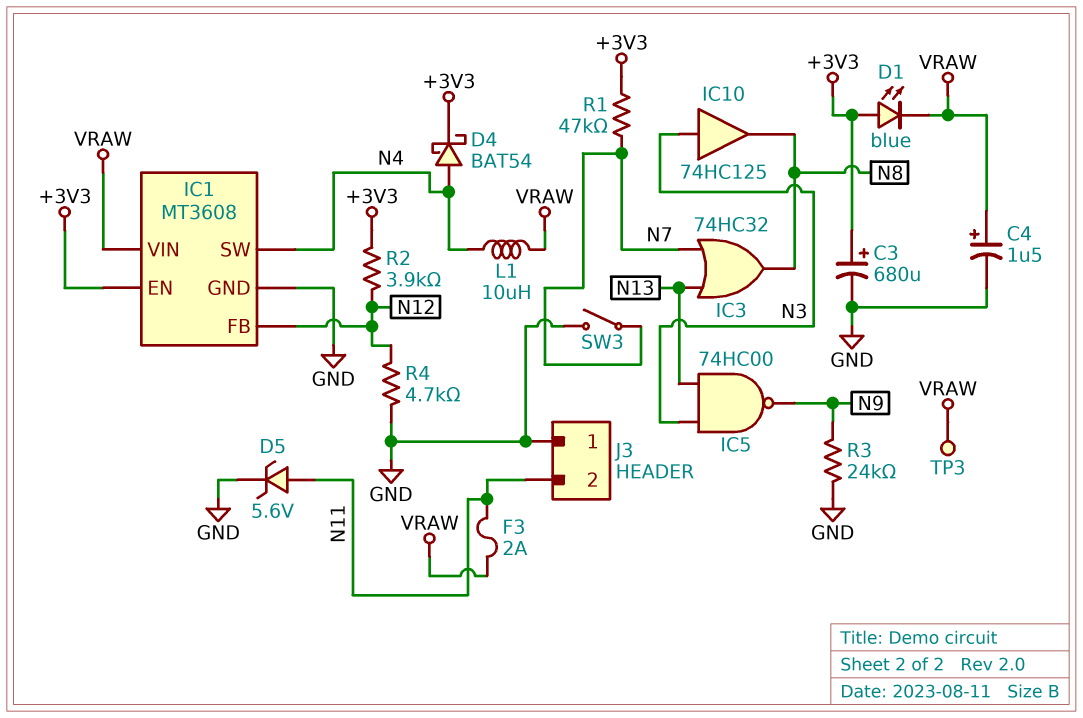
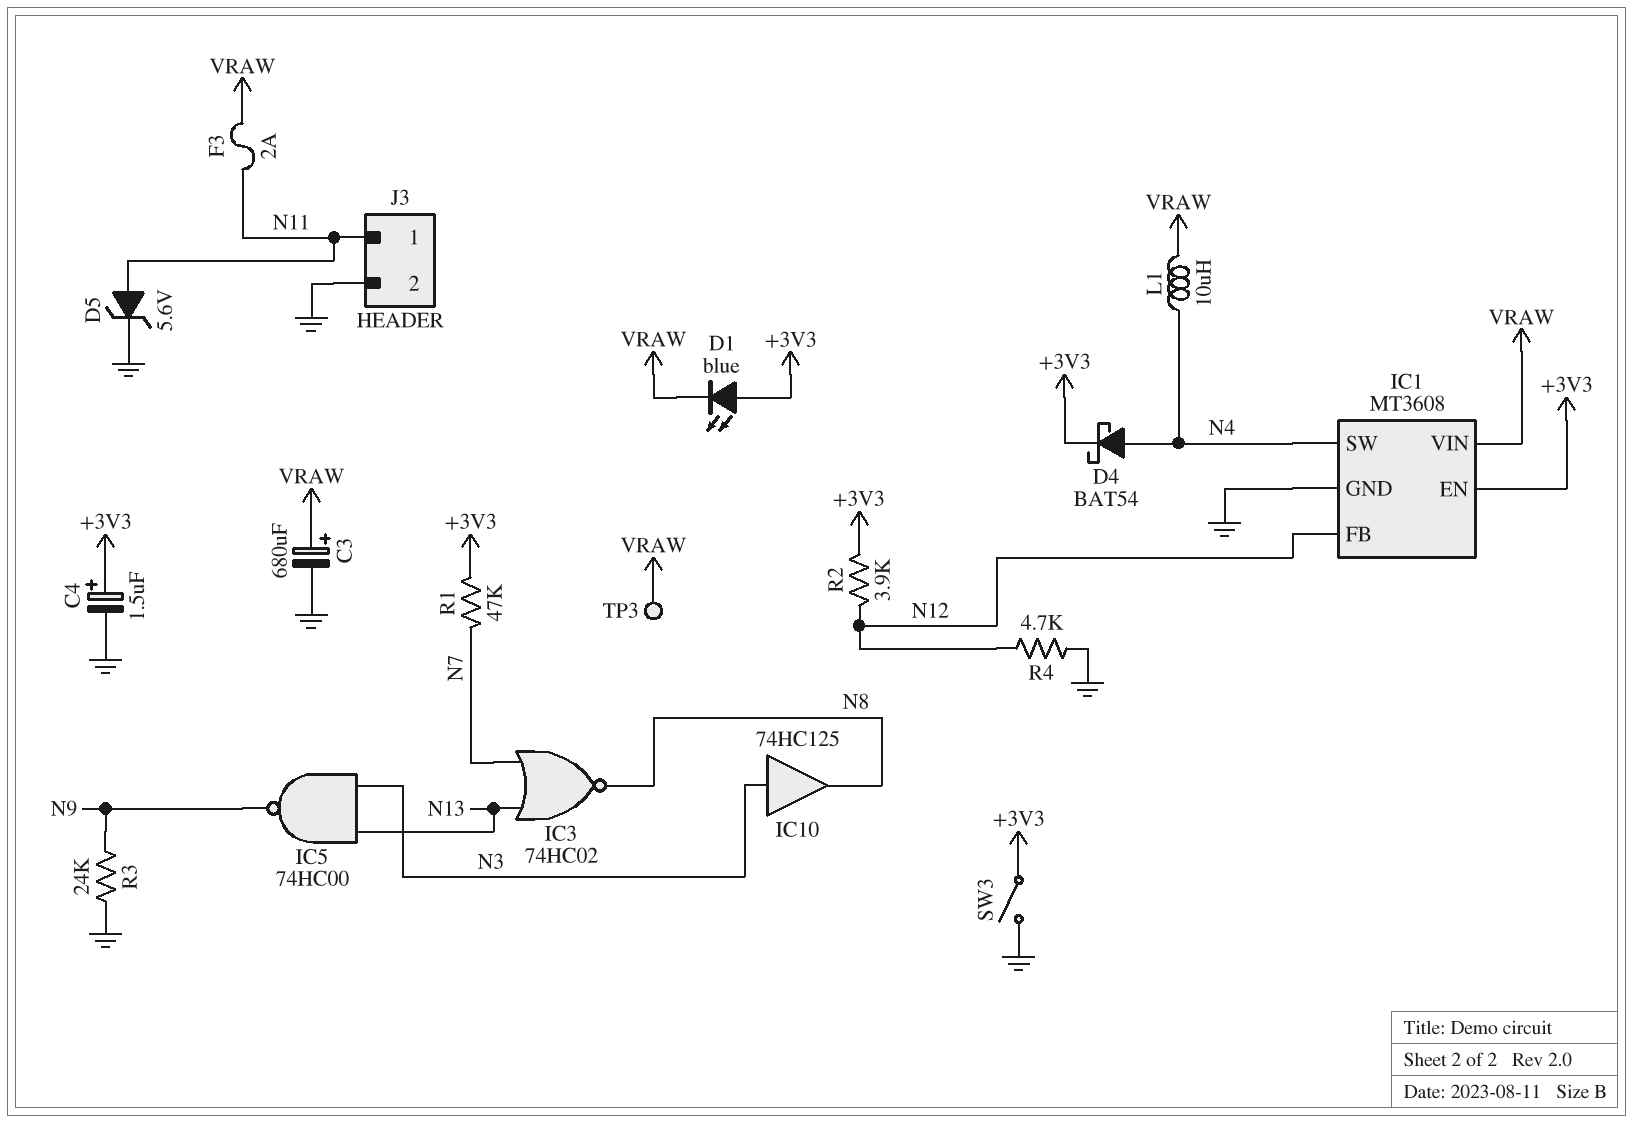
C3: 680uF (plus +3V3, minus GND) -> 680uF (plus VRAW, minus GND)
C4: 1.5uF (plus VRAW, minus GND) -> 1.5uF (plus +3V3, minus GND)
IC3: OR 74HC32 (in N7, in N13, out N8) -> NOR 74HC02 (in N7, in N13, out N8)
J3 pin 1: GND -> N11
J3 pin 2: N11 -> GND
SW3: switch (GND, N7) -> switch (+3V3, GND)

